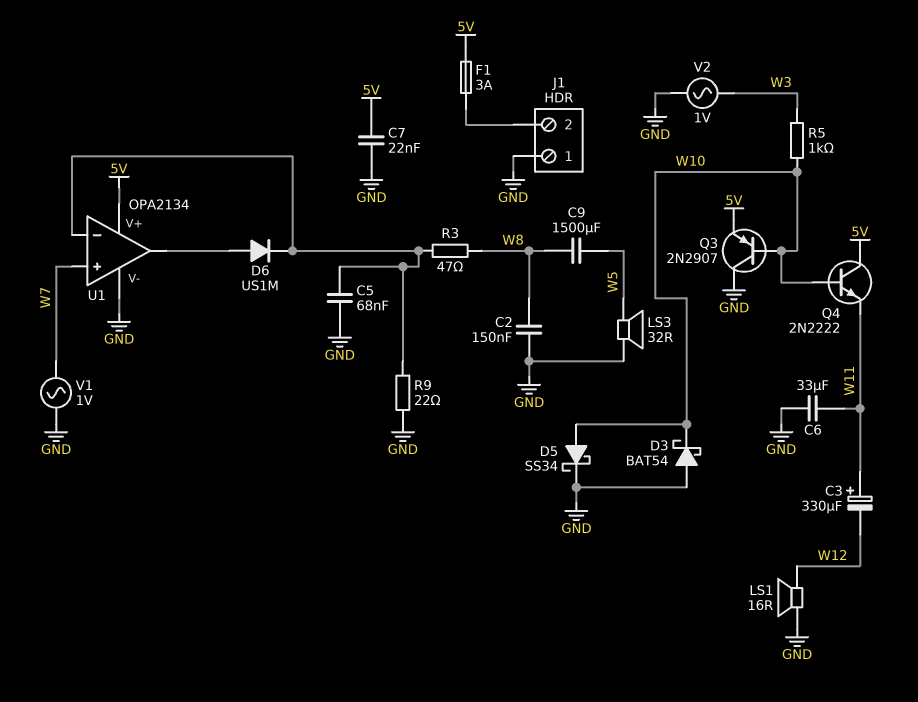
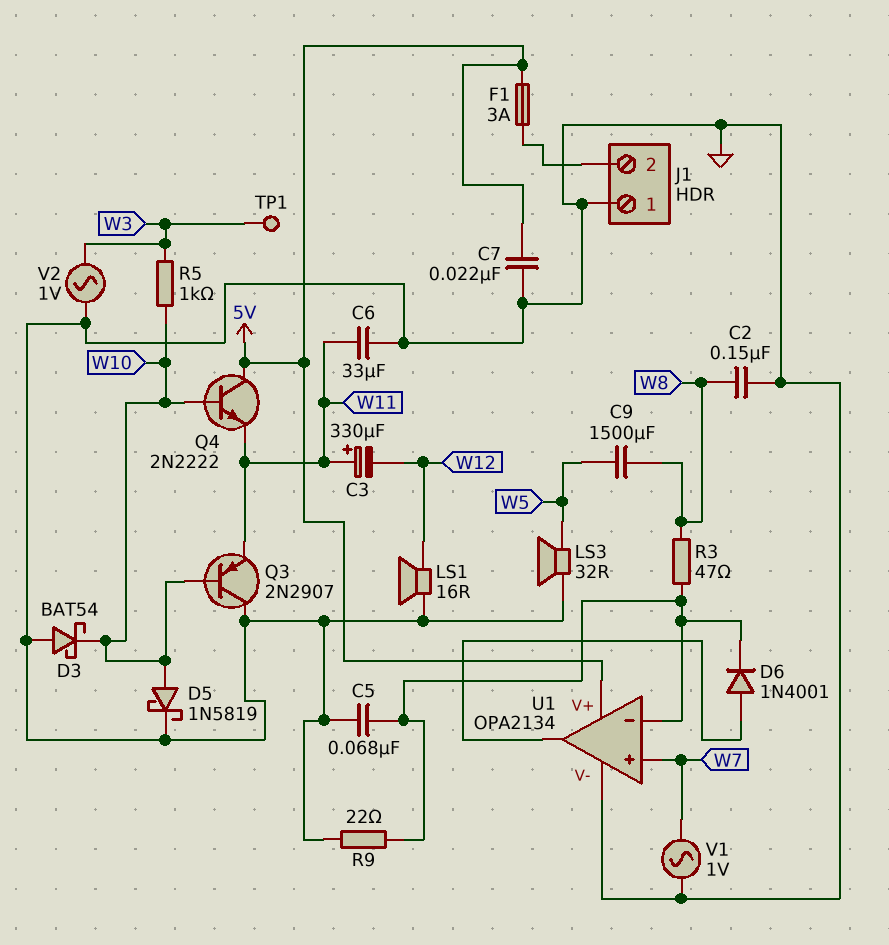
D5: schottky SS34 (A W10, K GND) -> schottky 1N5819 (A W10, K GND)
D6: diode US1M (A U1/out, K U1/in-) -> diode 1N4001 (A U1/out, K U1/in-)
Q3: PNP 2N2907 (B W10, C GND, E 5V) -> PNP 2N2907 (B W10, C GND, E W11)
TP1: none -> test point (W3)

